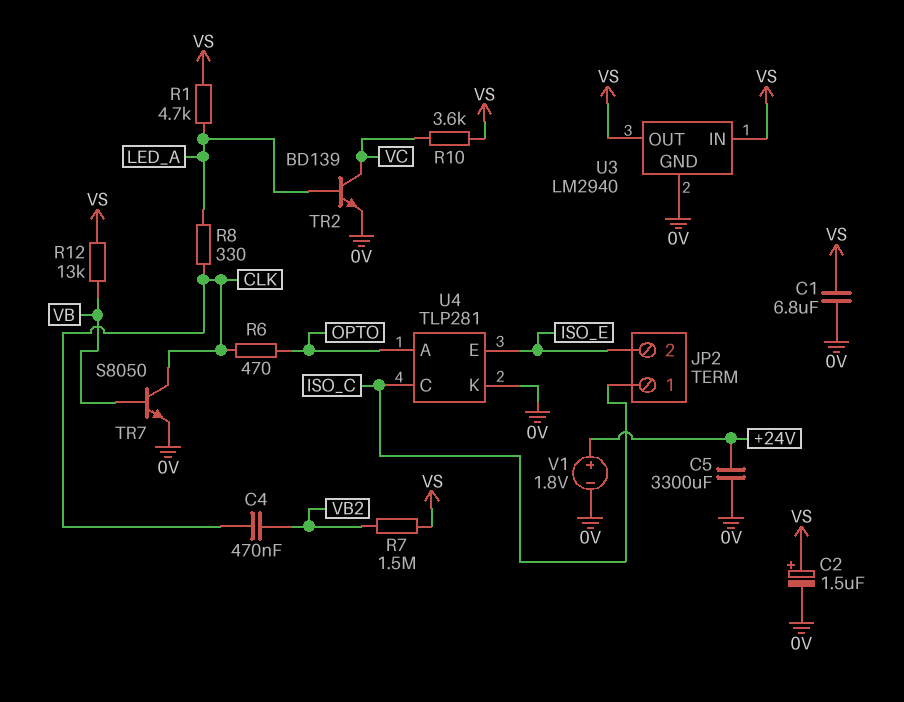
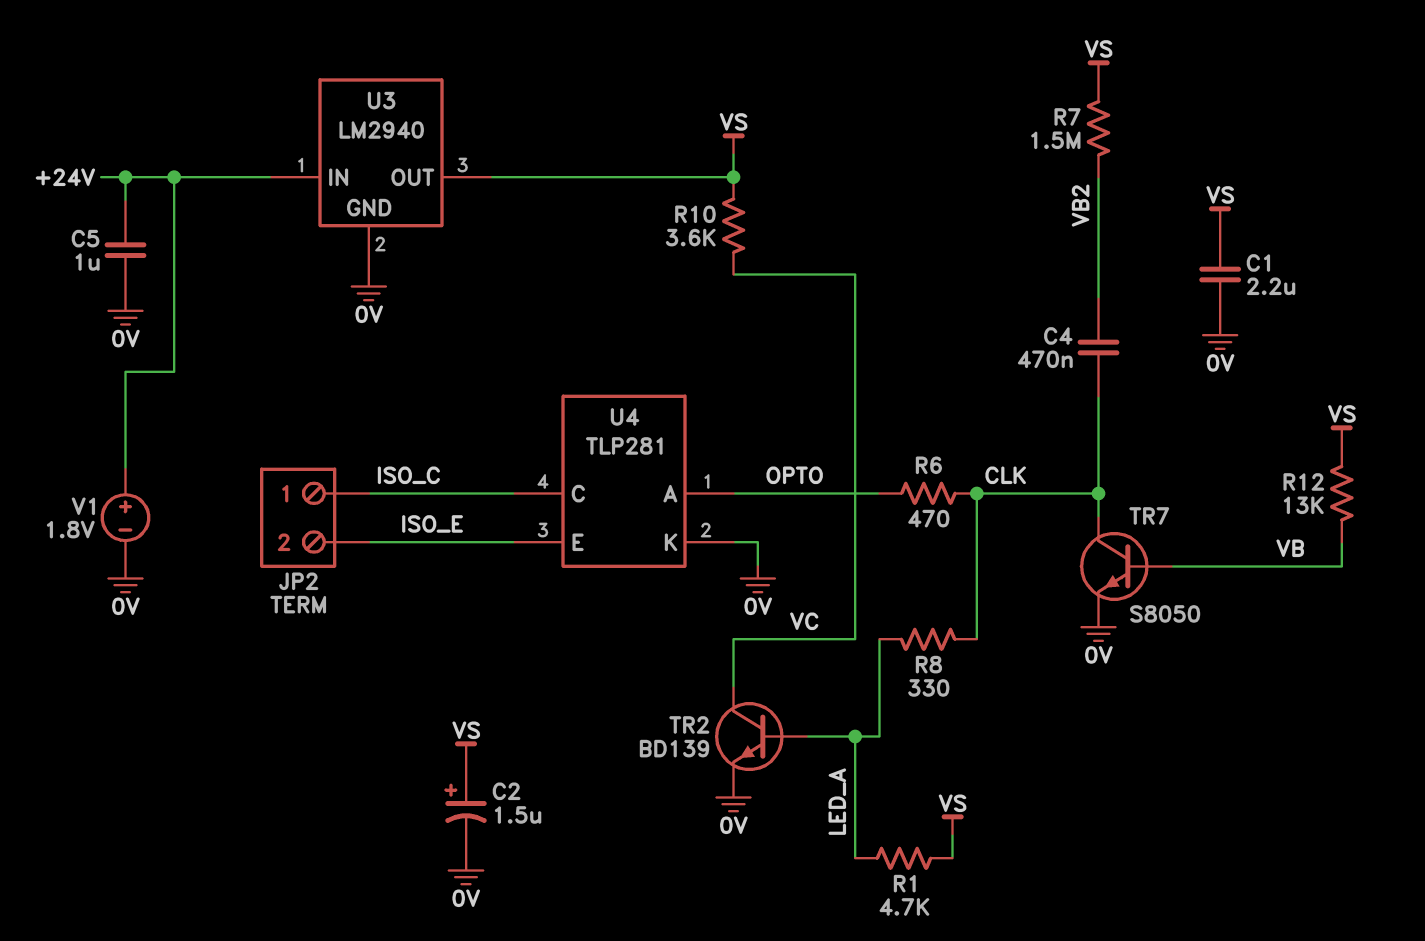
C1: 6.8uF (0V, VS) -> 2.2uF (0V, VS)
C5: 3300uF (+24V, 0V) -> 1uF (+24V, 0V)
U3 pin IN: VS -> +24V

